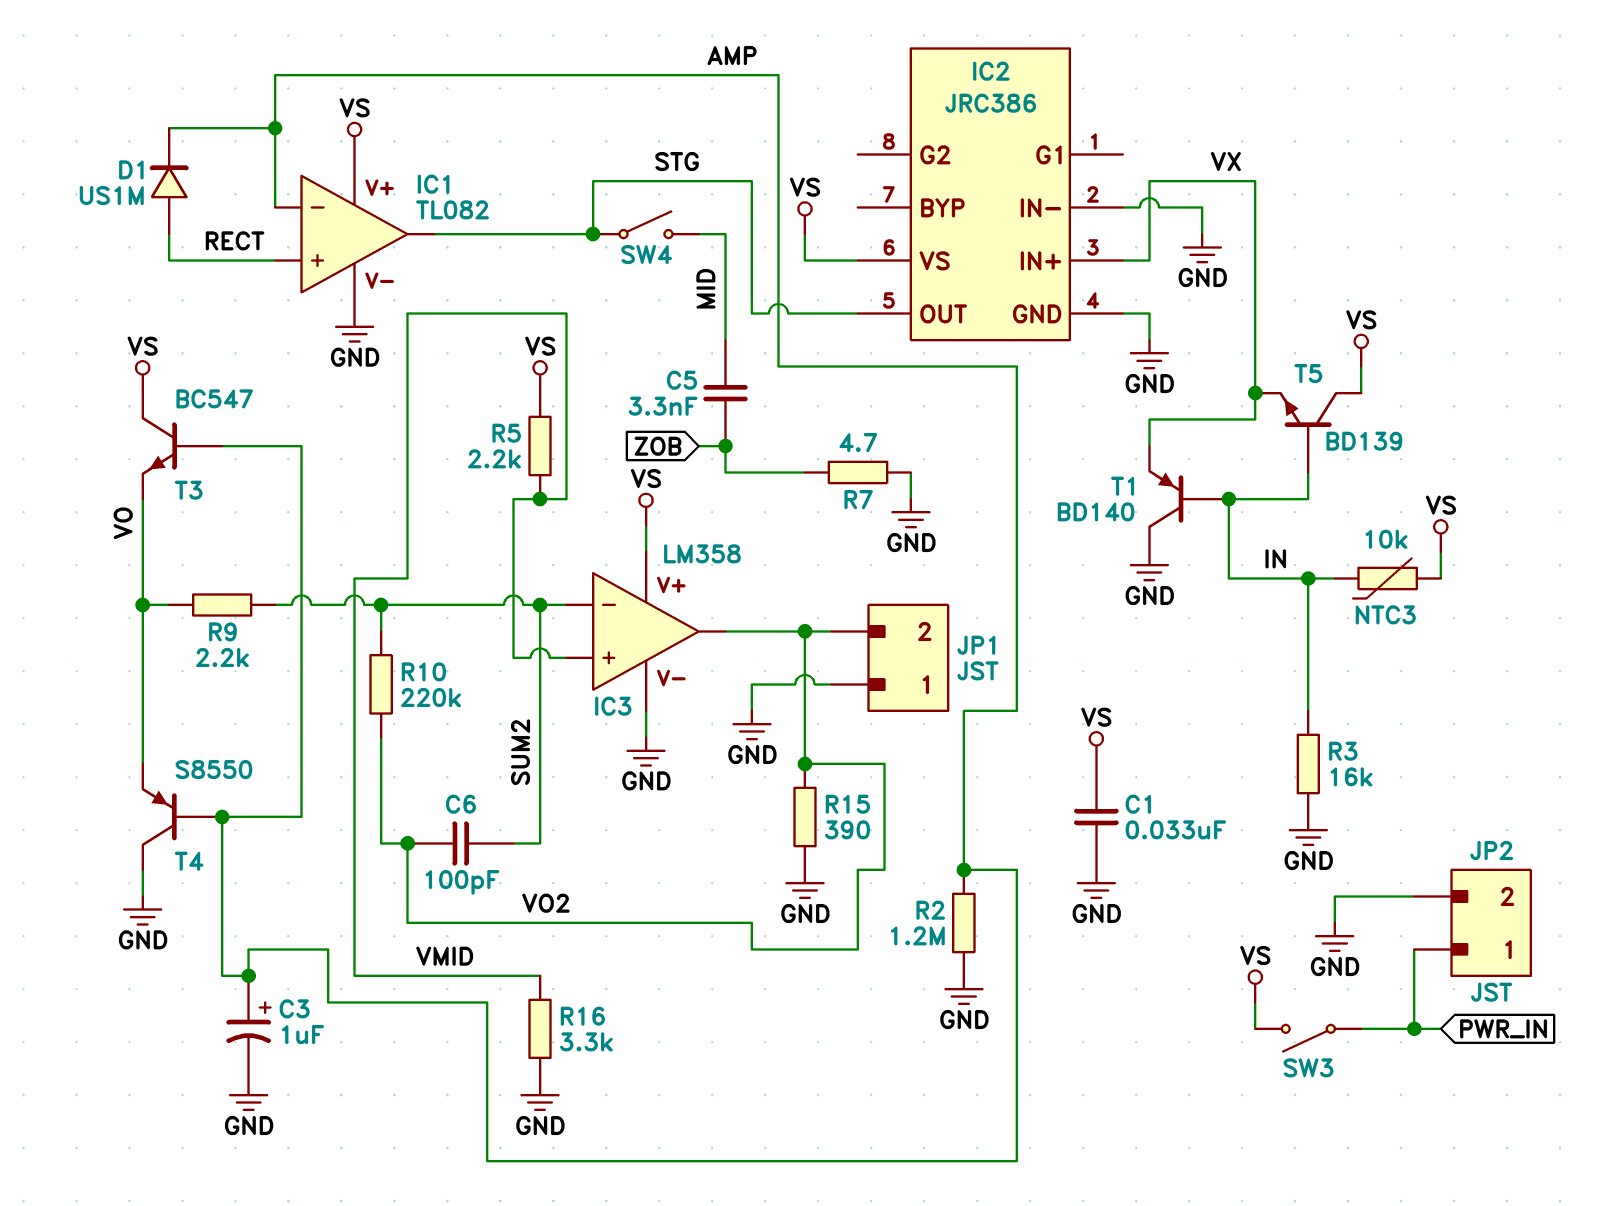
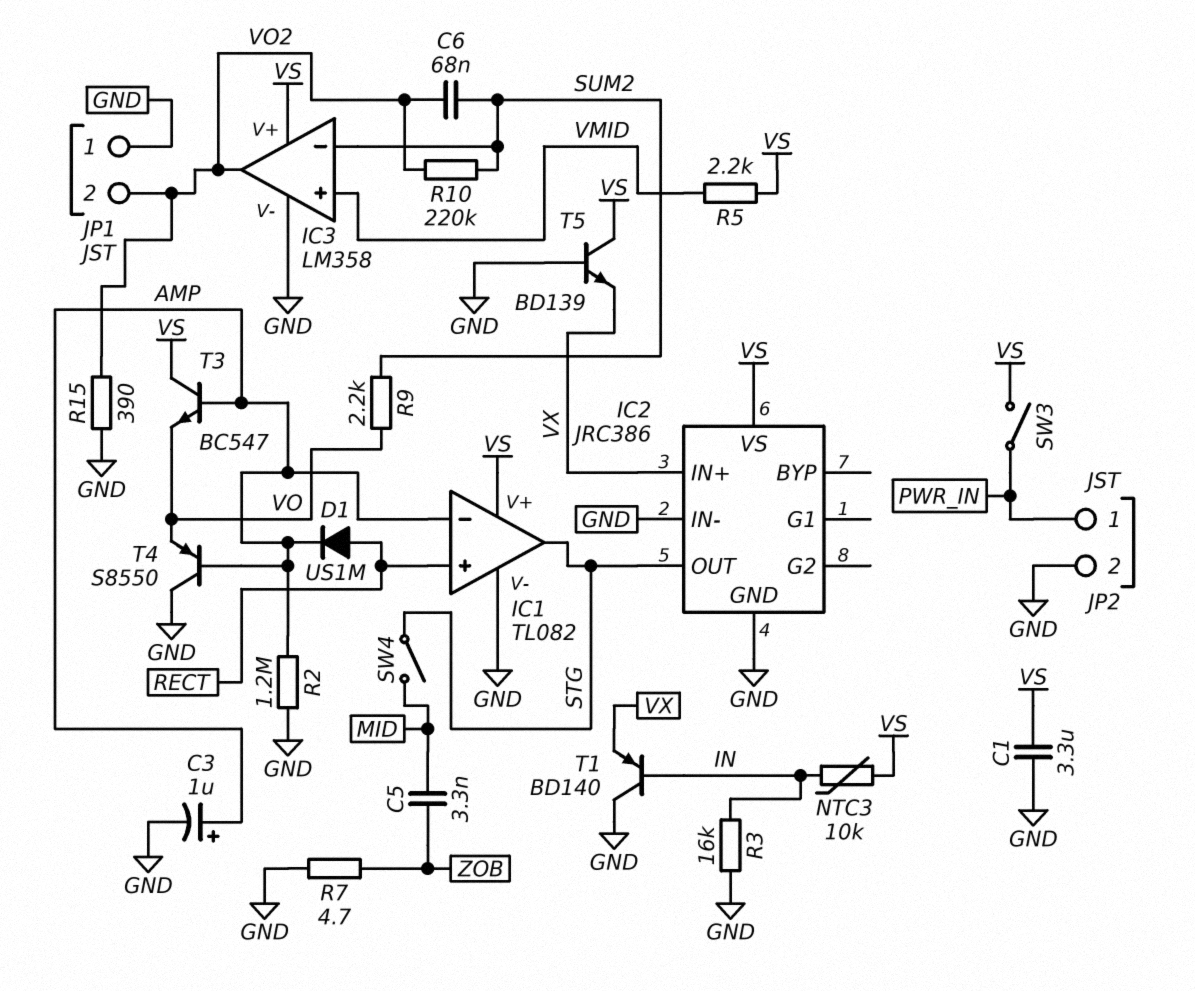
C1: 33nF (GND, VS) -> 3.3uF (GND, VS)
C6: 100pF (SUM2, VO2) -> 68nF (SUM2, VO2)
R16: 3.3k (GND, VMID) -> none
T5: NPN BD139 (B IN, C VS, E VX) -> NPN BD139 (B GND, C VS, E VX)

